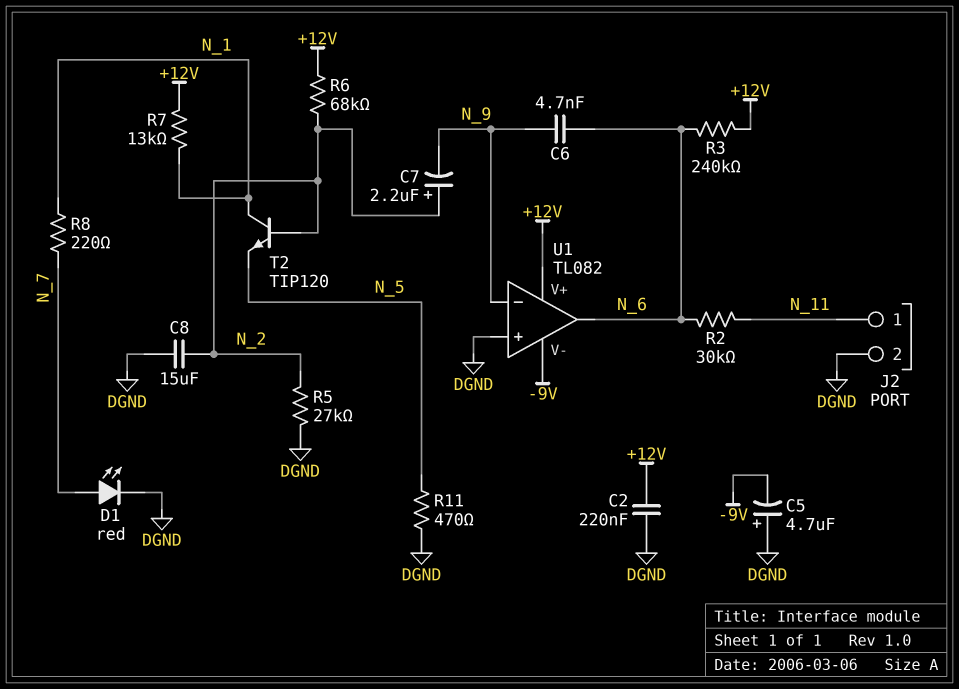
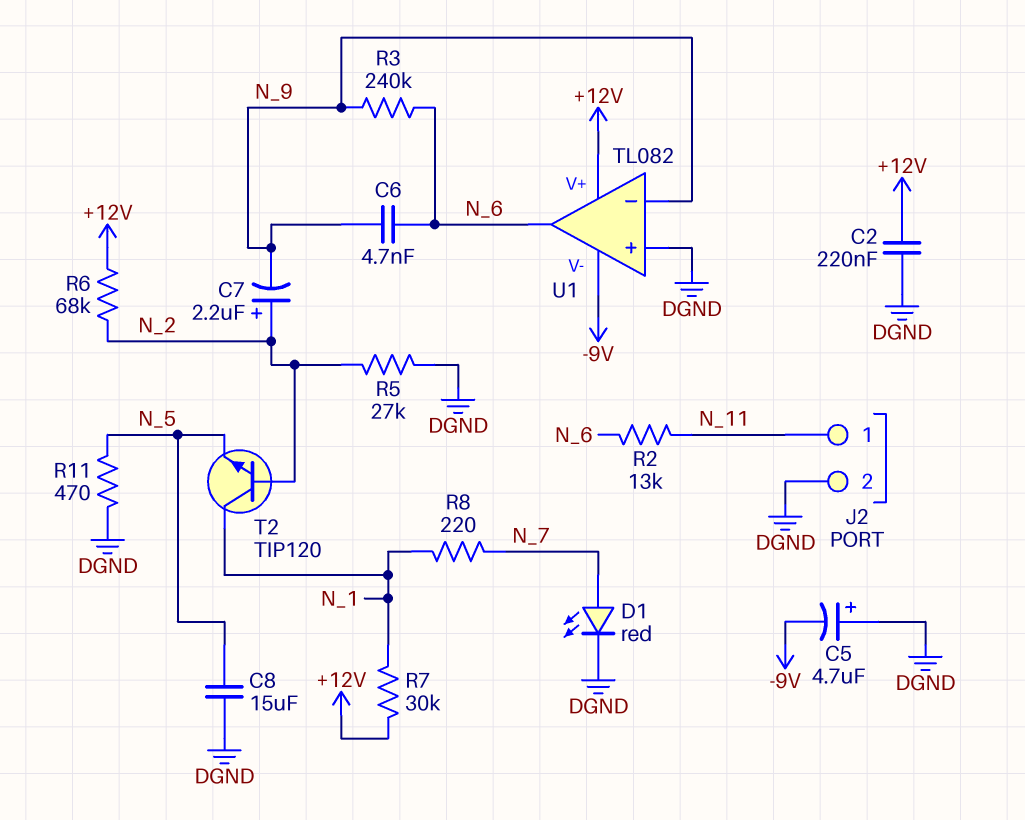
C8: 15uF (DGND, N_2) -> 15uF (DGND, N_5)
R2: 30k (N_6, N_11) -> 13k (N_6, N_11)
R3: 240k (+12V, N_6) -> 240k (N_6, N_9)
R7: 13k (+12V, N_1) -> 30k (+12V, N_1)

